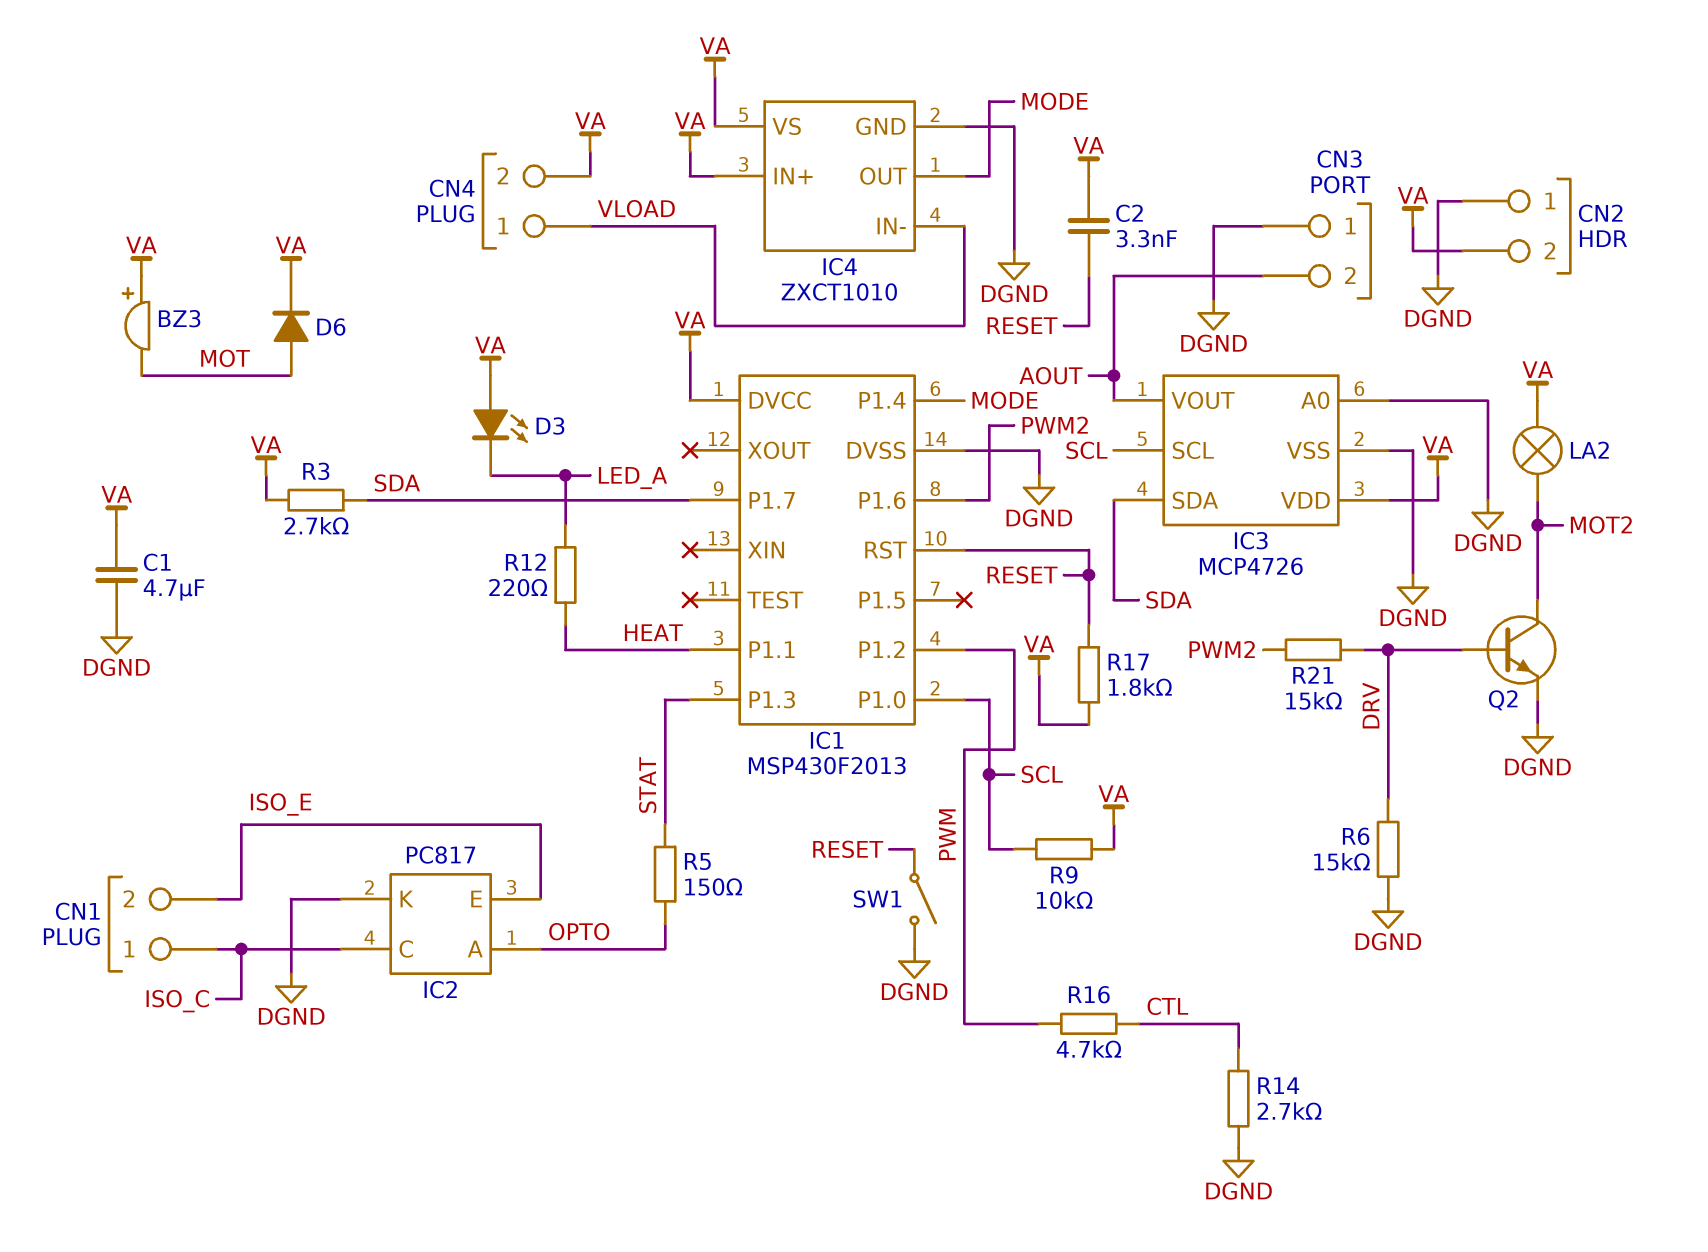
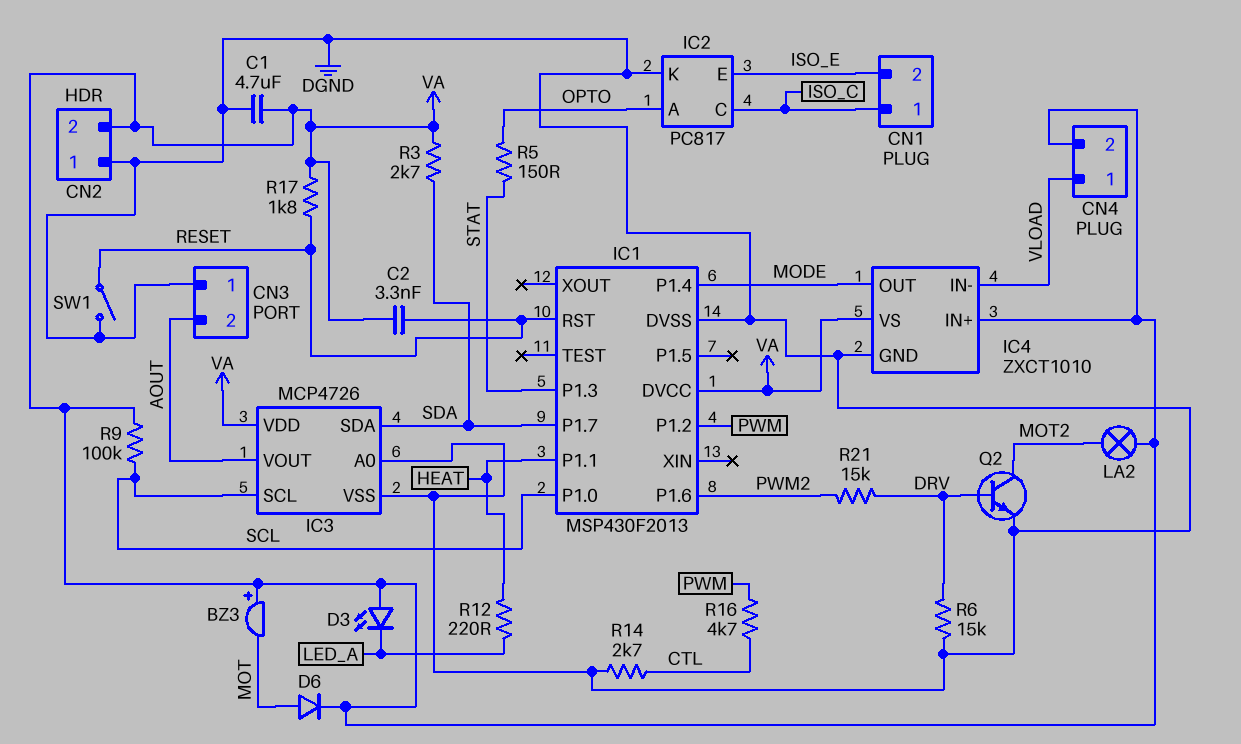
R9: 10k (SCL, VA) -> 100k (SCL, VA)

